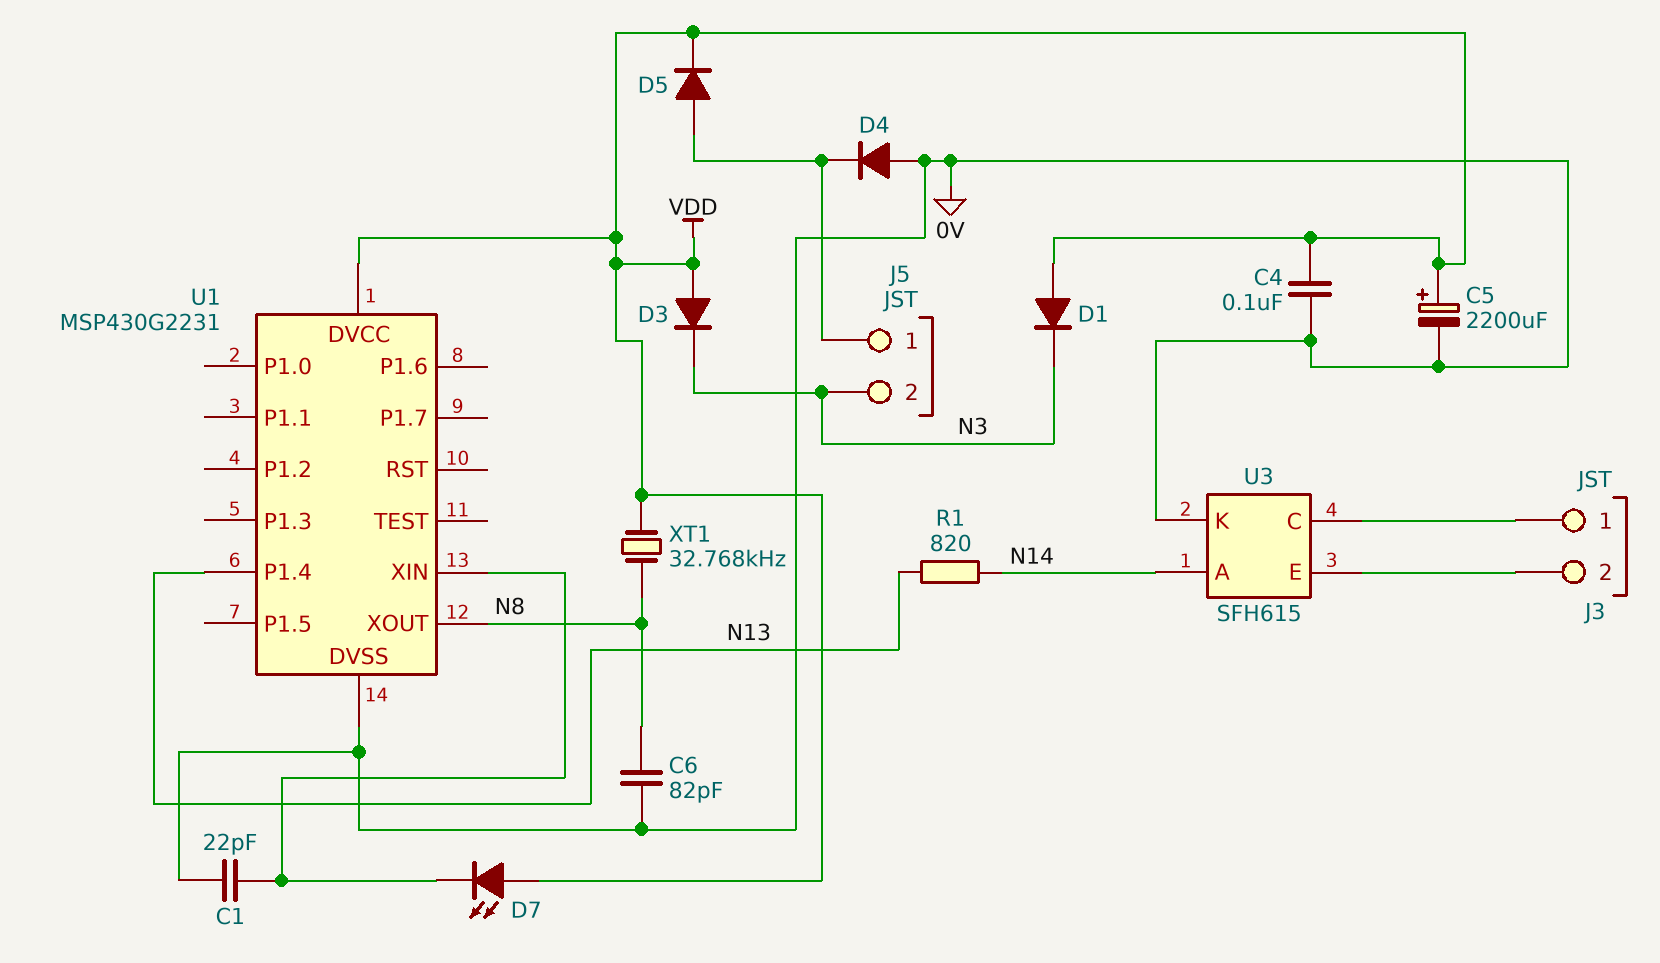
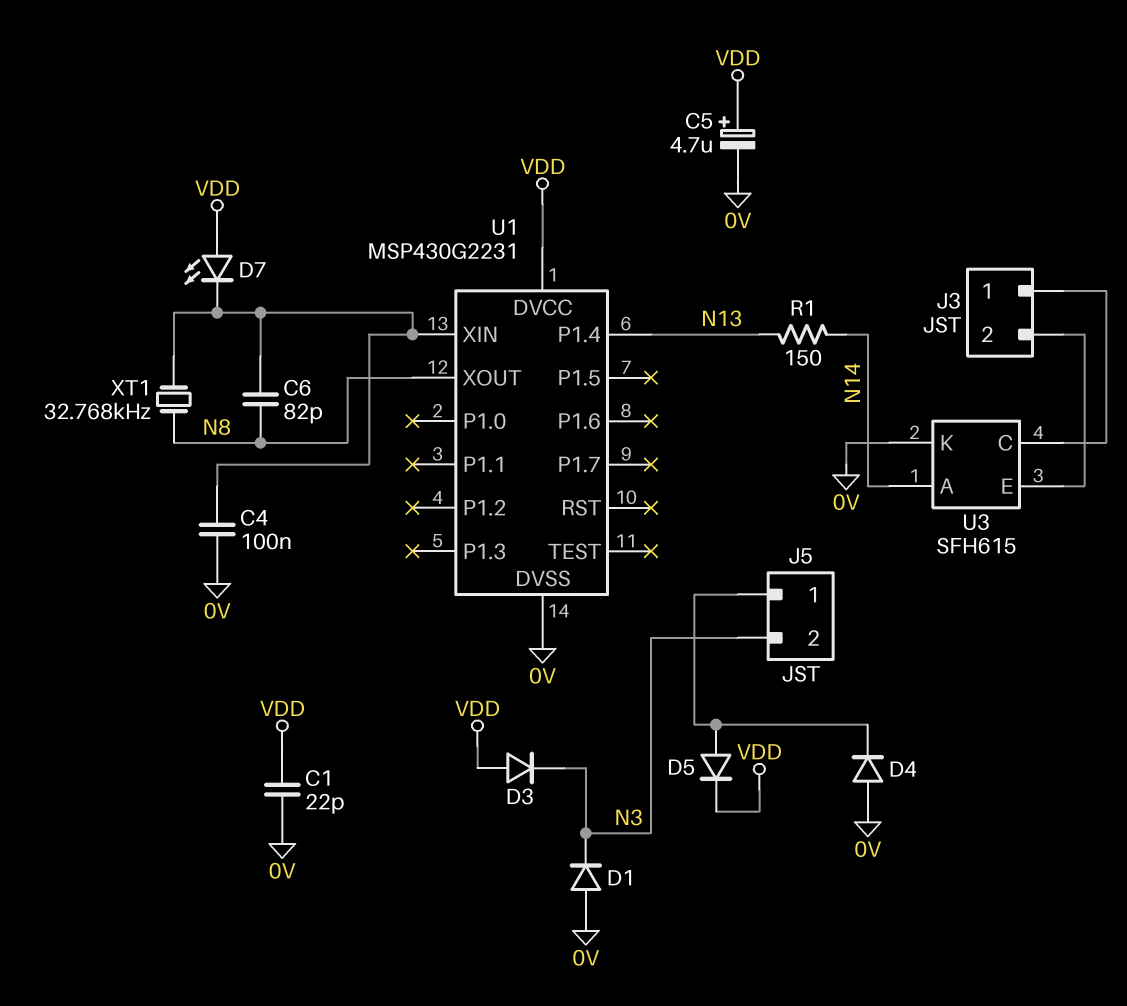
C1: 22pF (0V, U1/XIN) -> 22pF (0V, VDD)
C4: 100nF (0V, VDD) -> 100nF (0V, U1/XIN)
C5: 2200uF (plus VDD, minus 0V) -> 4.7uF (plus VDD, minus 0V)
C6: 82pF (0V, N8) -> 82pF (N8, U1/XIN)
D1: diode (A VDD, K N3) -> diode (A 0V, K N3)
R1: 820 (N13, N14) -> 150 (N13, N14)
XT1: 32.768kHz (N8, VDD) -> 32.768kHz (N8, U1/XIN)

